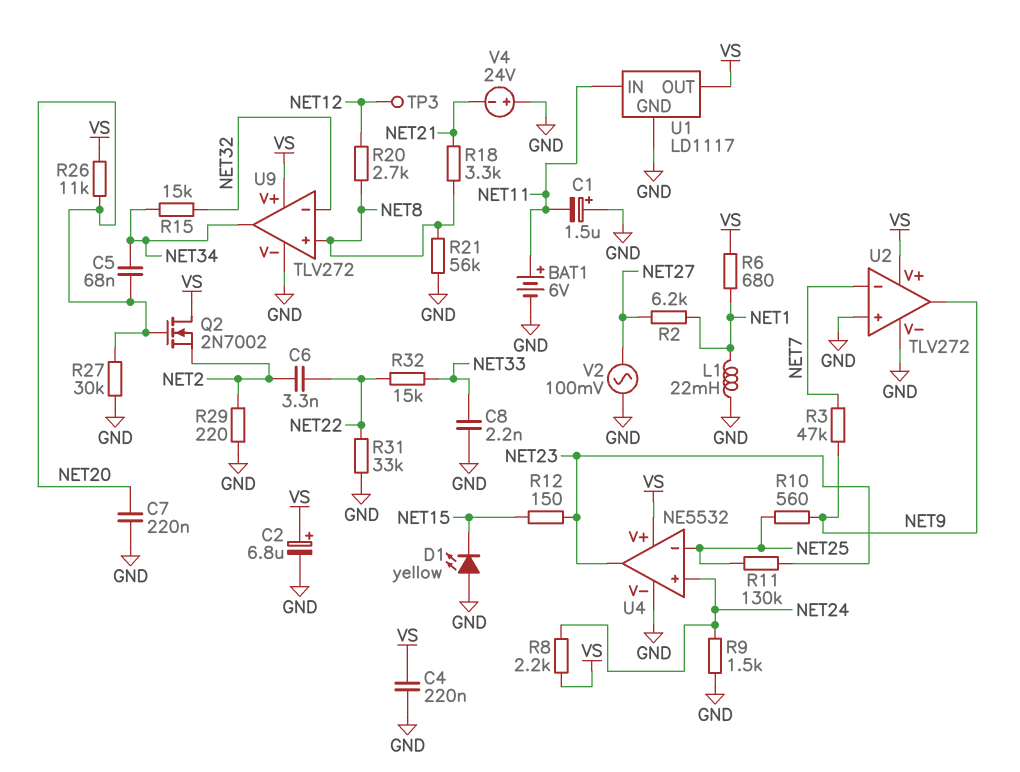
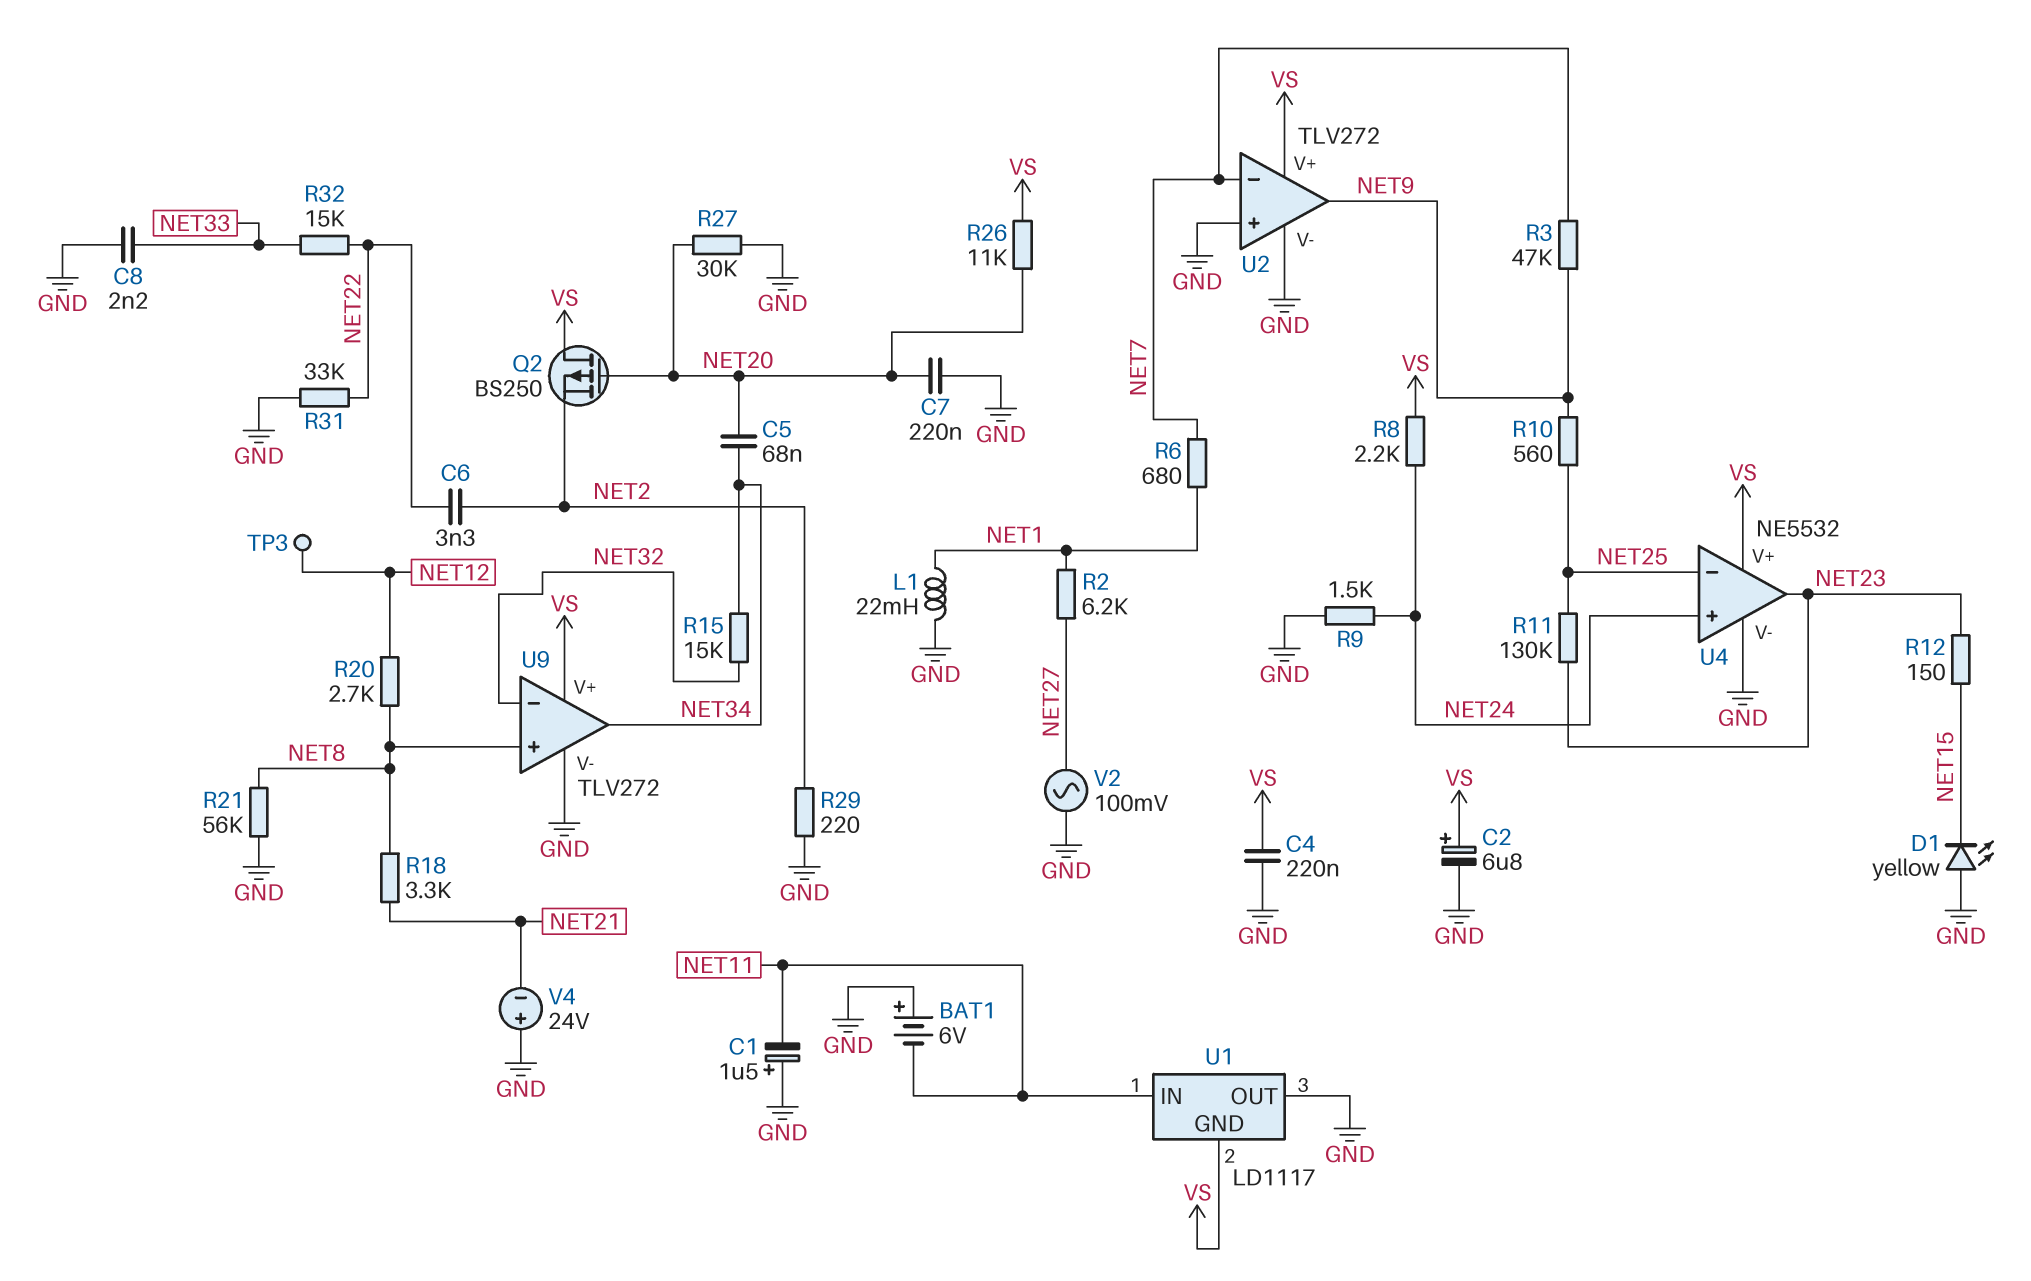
BAT1: 6V (plus NET11, minus GND) -> 6V (plus GND, minus NET11)
Q2: NMOS 2N7002 (G NET20, D VS, S NET2) -> PMOS BS250 (G NET20, D VS, S NET2)
R6: 680 (NET1, VS) -> 680 (NET1, NET7)
U1 pin GND: GND -> VS
U1 pin OUT: VS -> GND

